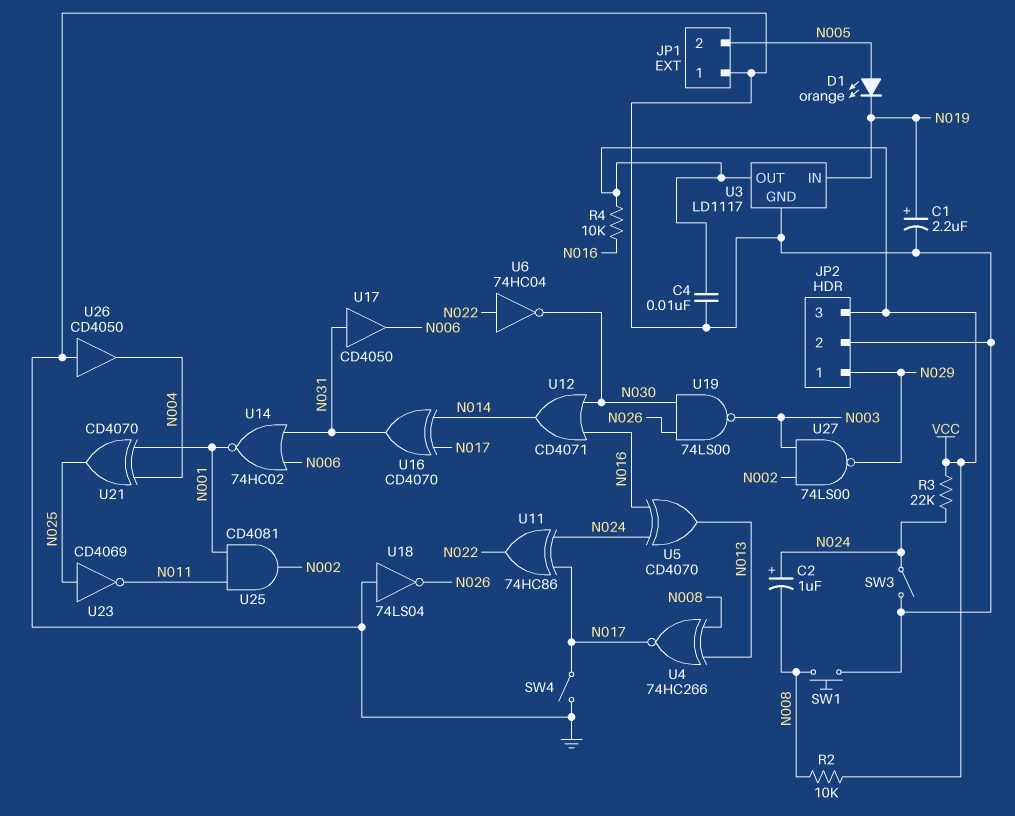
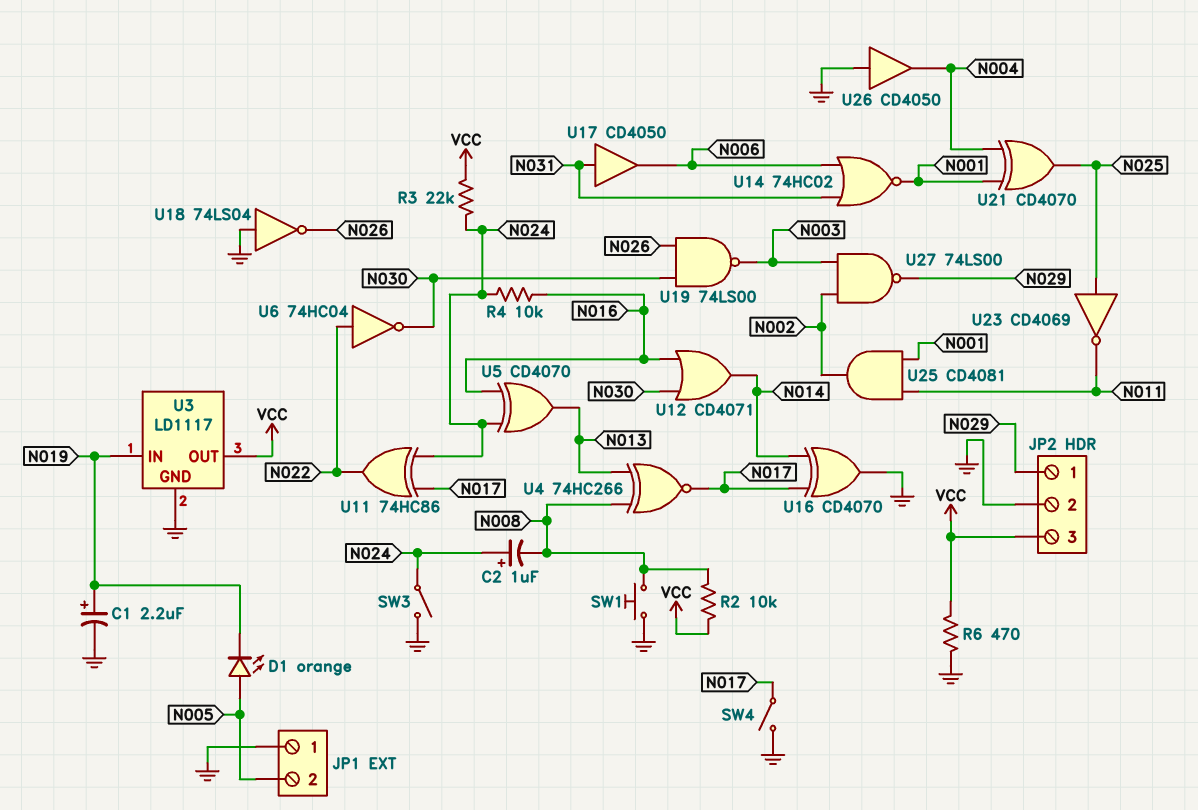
C4: 10nF (GND, VCC) -> none
R4: 10k (N016, VCC) -> 10k (N016, N024)
R6: none -> 470 (GND, VCC)
U16: XOR CD4070 (in N014, in N017, out N031) -> XOR CD4070 (in N014, in N017, out GND)

